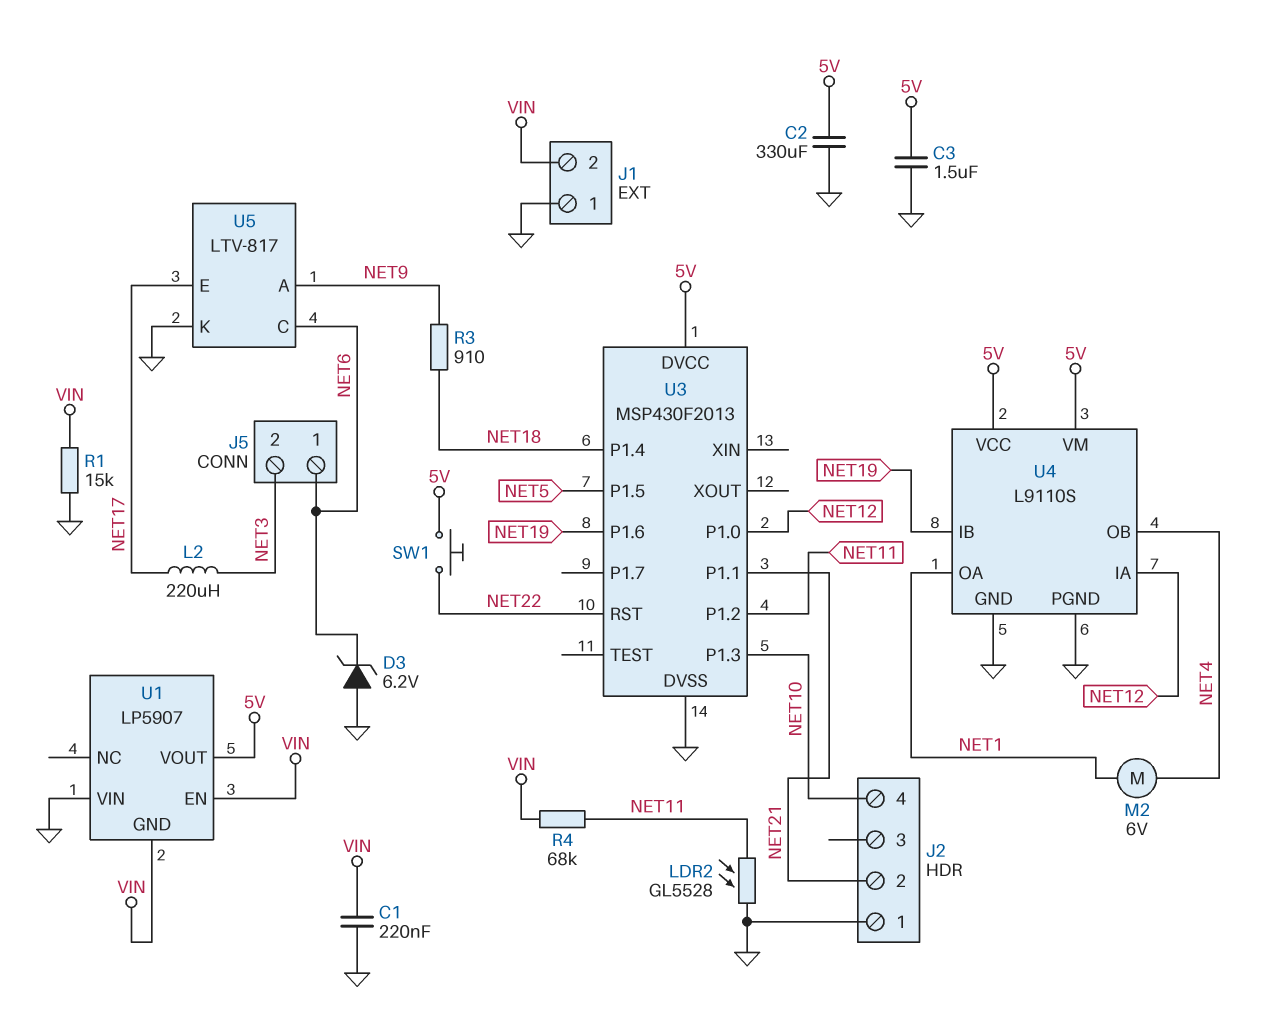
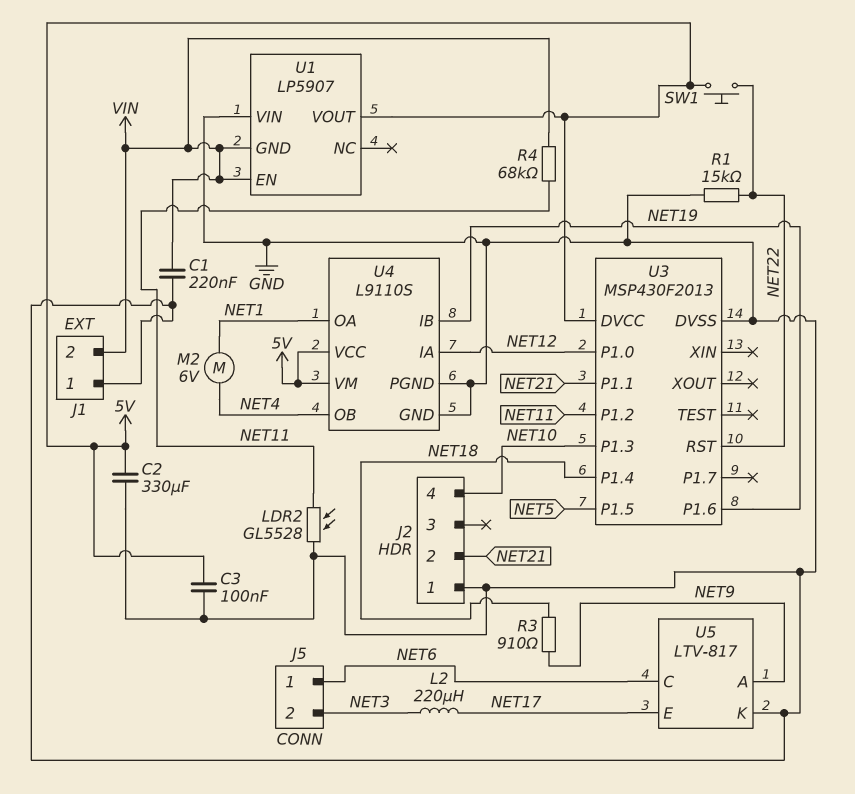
C3: 1.5uF (5V, GND) -> 100nF (5V, GND)
D3: zener 6.2V (A GND, K NET6) -> none
R1: 15k (GND, VIN) -> 15k (GND, NET22)

